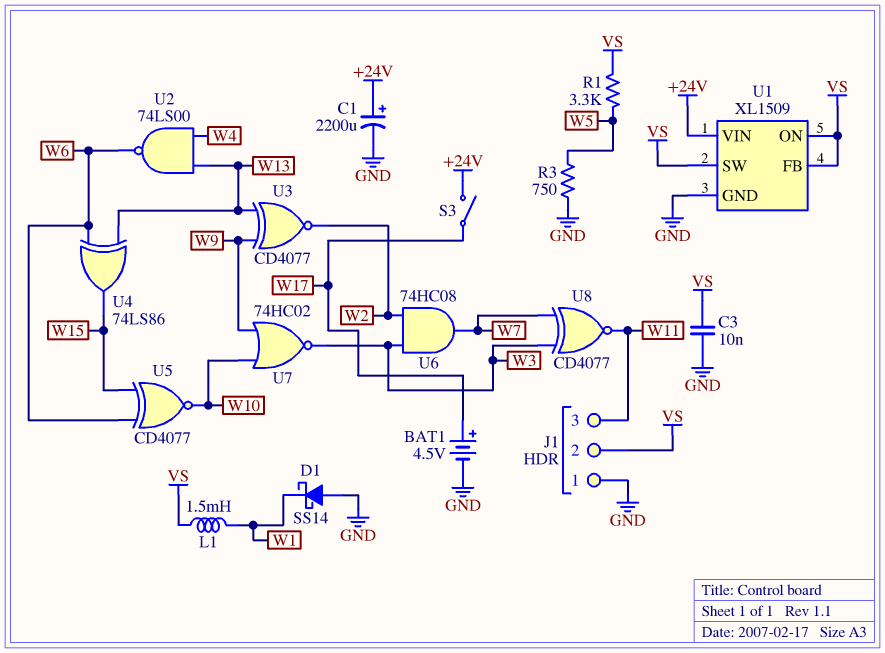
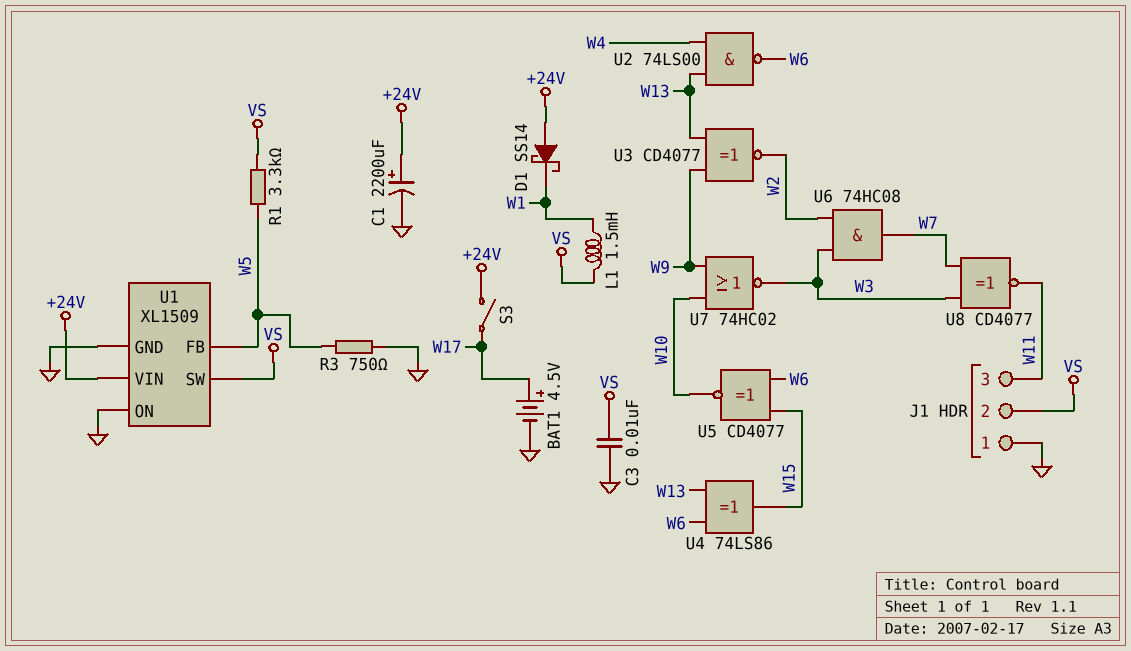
D1: schottky SS14 (A GND, K W1) -> schottky SS14 (A +24V, K W1)
U1 pin FB: VS -> W5
U1 pin ON: VS -> GND

